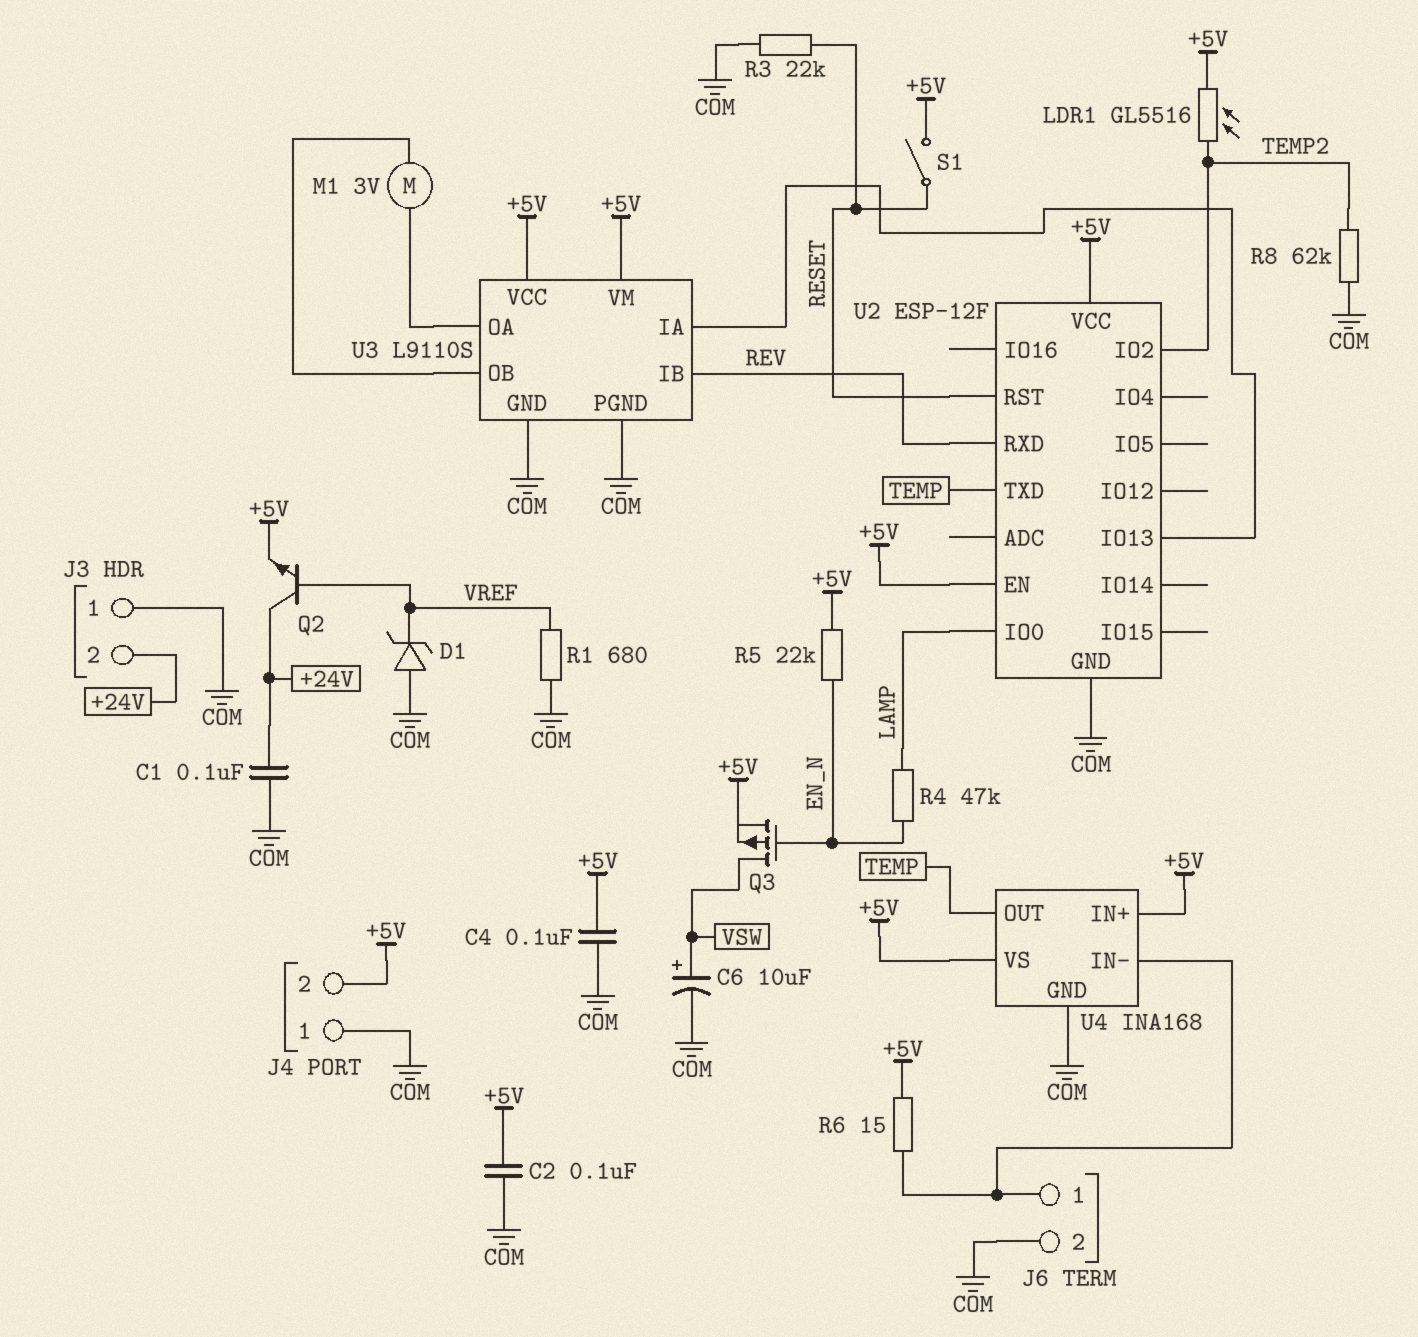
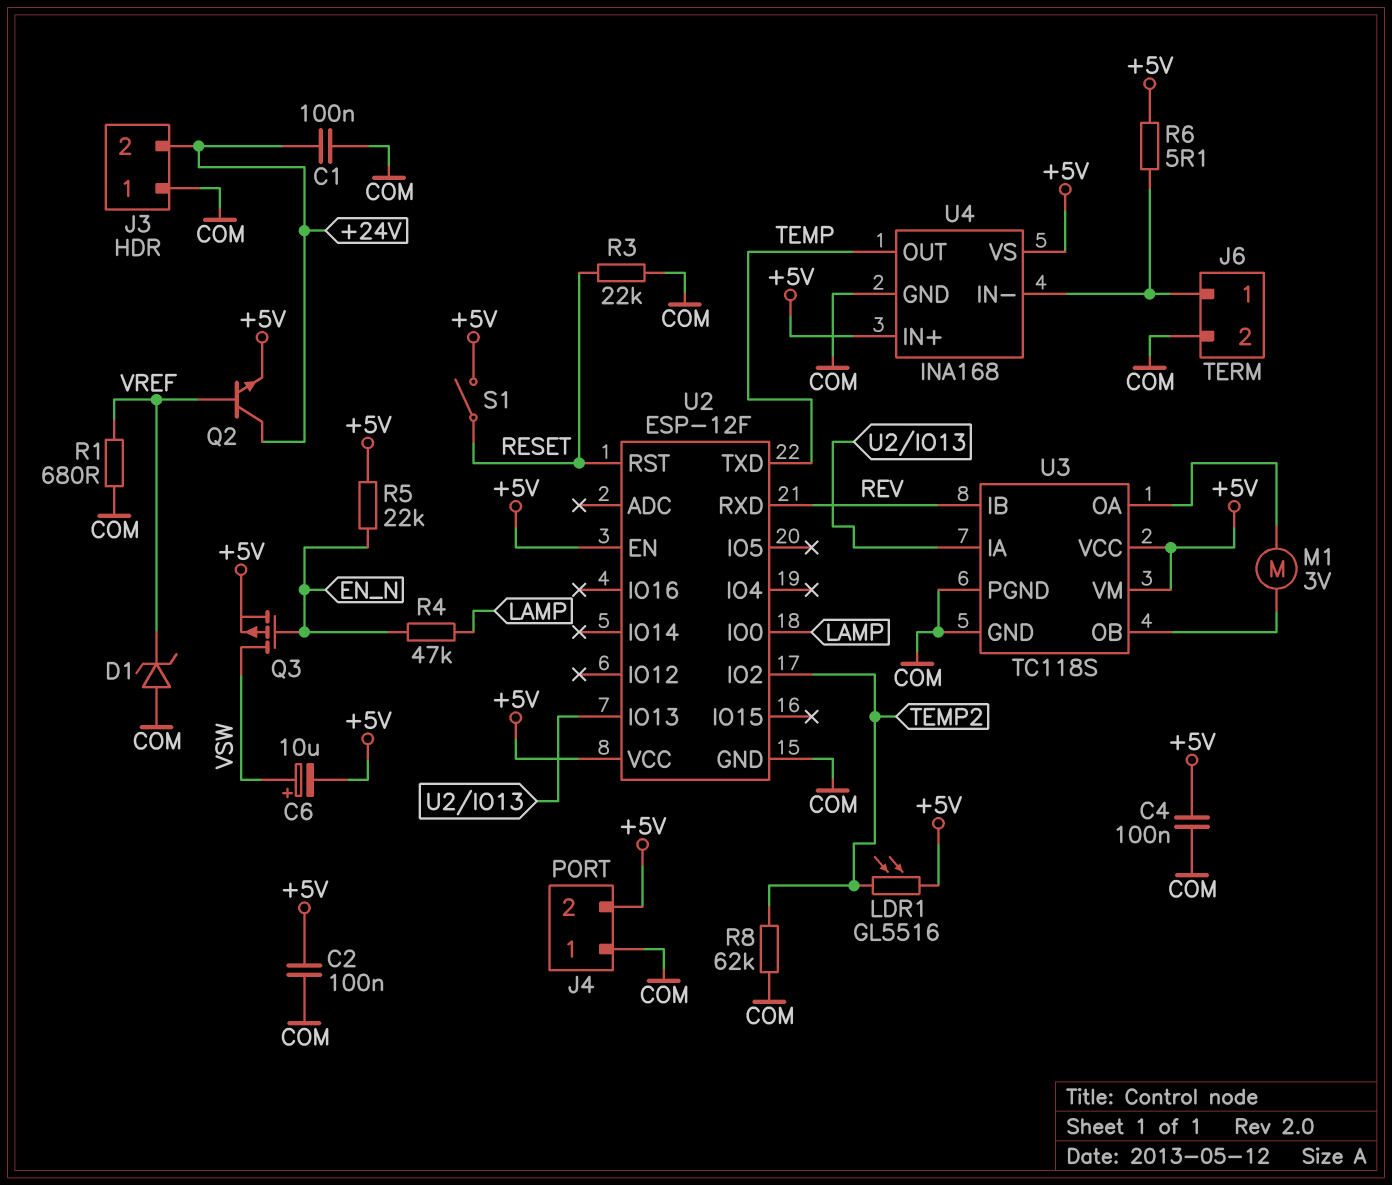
C6: 10uF (plus VSW, minus COM) -> 10uF (plus VSW, minus +5V)
R6: 15 (+5V, J6/1) -> 5.1 (+5V, J6/1)
U3: L9110S -> TC118S

